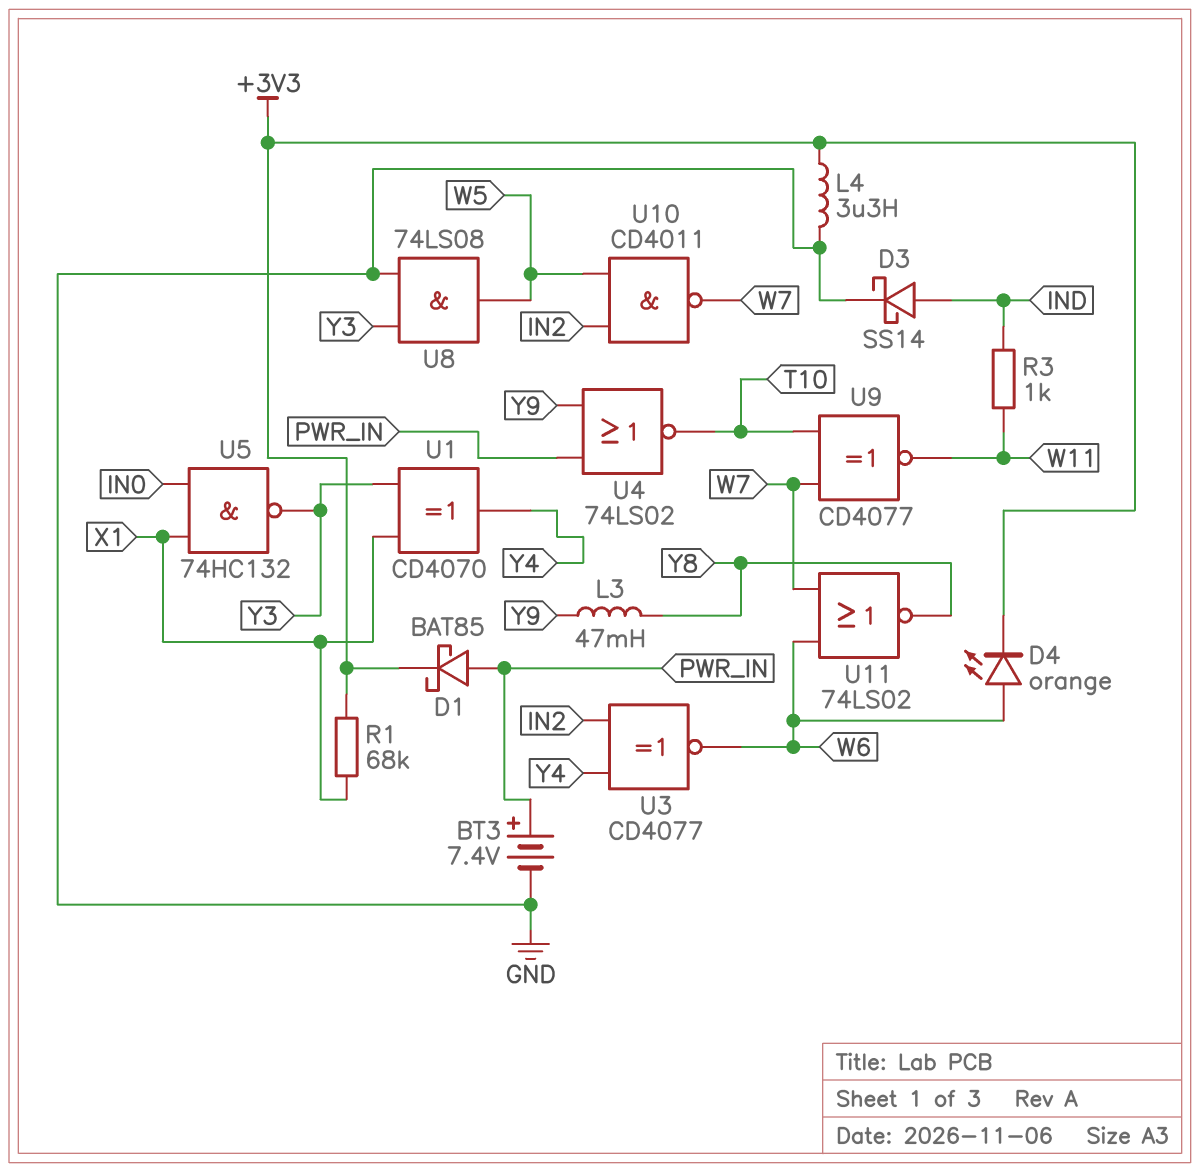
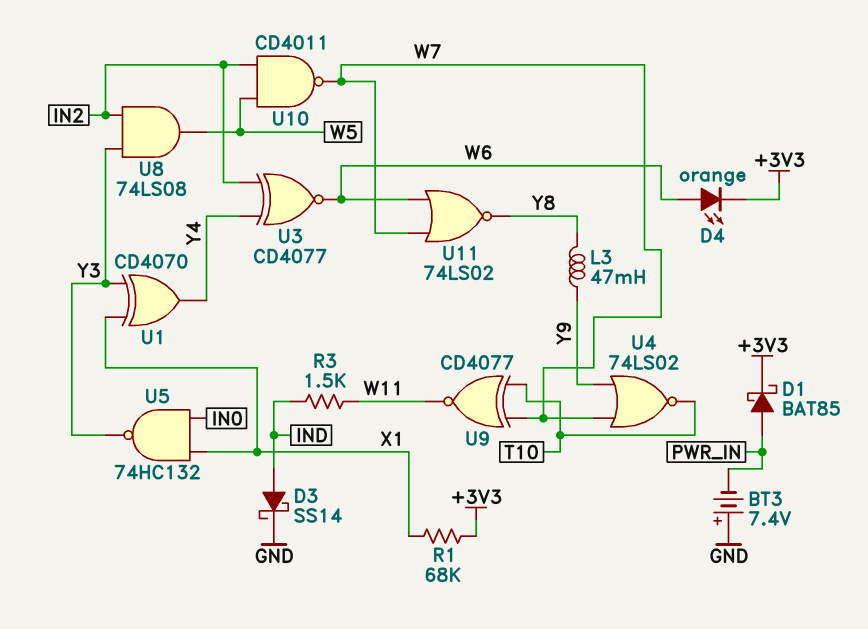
BT3: 7.4V (plus PWR_IN, minus GND) -> 7.4V (plus GND, minus PWR_IN)
L4: 3.3uH (+3V3, GND) -> none
R3: 1k (IND, W11) -> 1.5k (IND, W11)
U4: NOR 74LS02 (in PWR_IN, in Y9, out T10) -> NOR 74LS02 (in W7, in Y9, out T10)
U8: AND 74LS08 (in GND, in Y3, out W5) -> AND 74LS08 (in IN2, in Y3, out W5)

